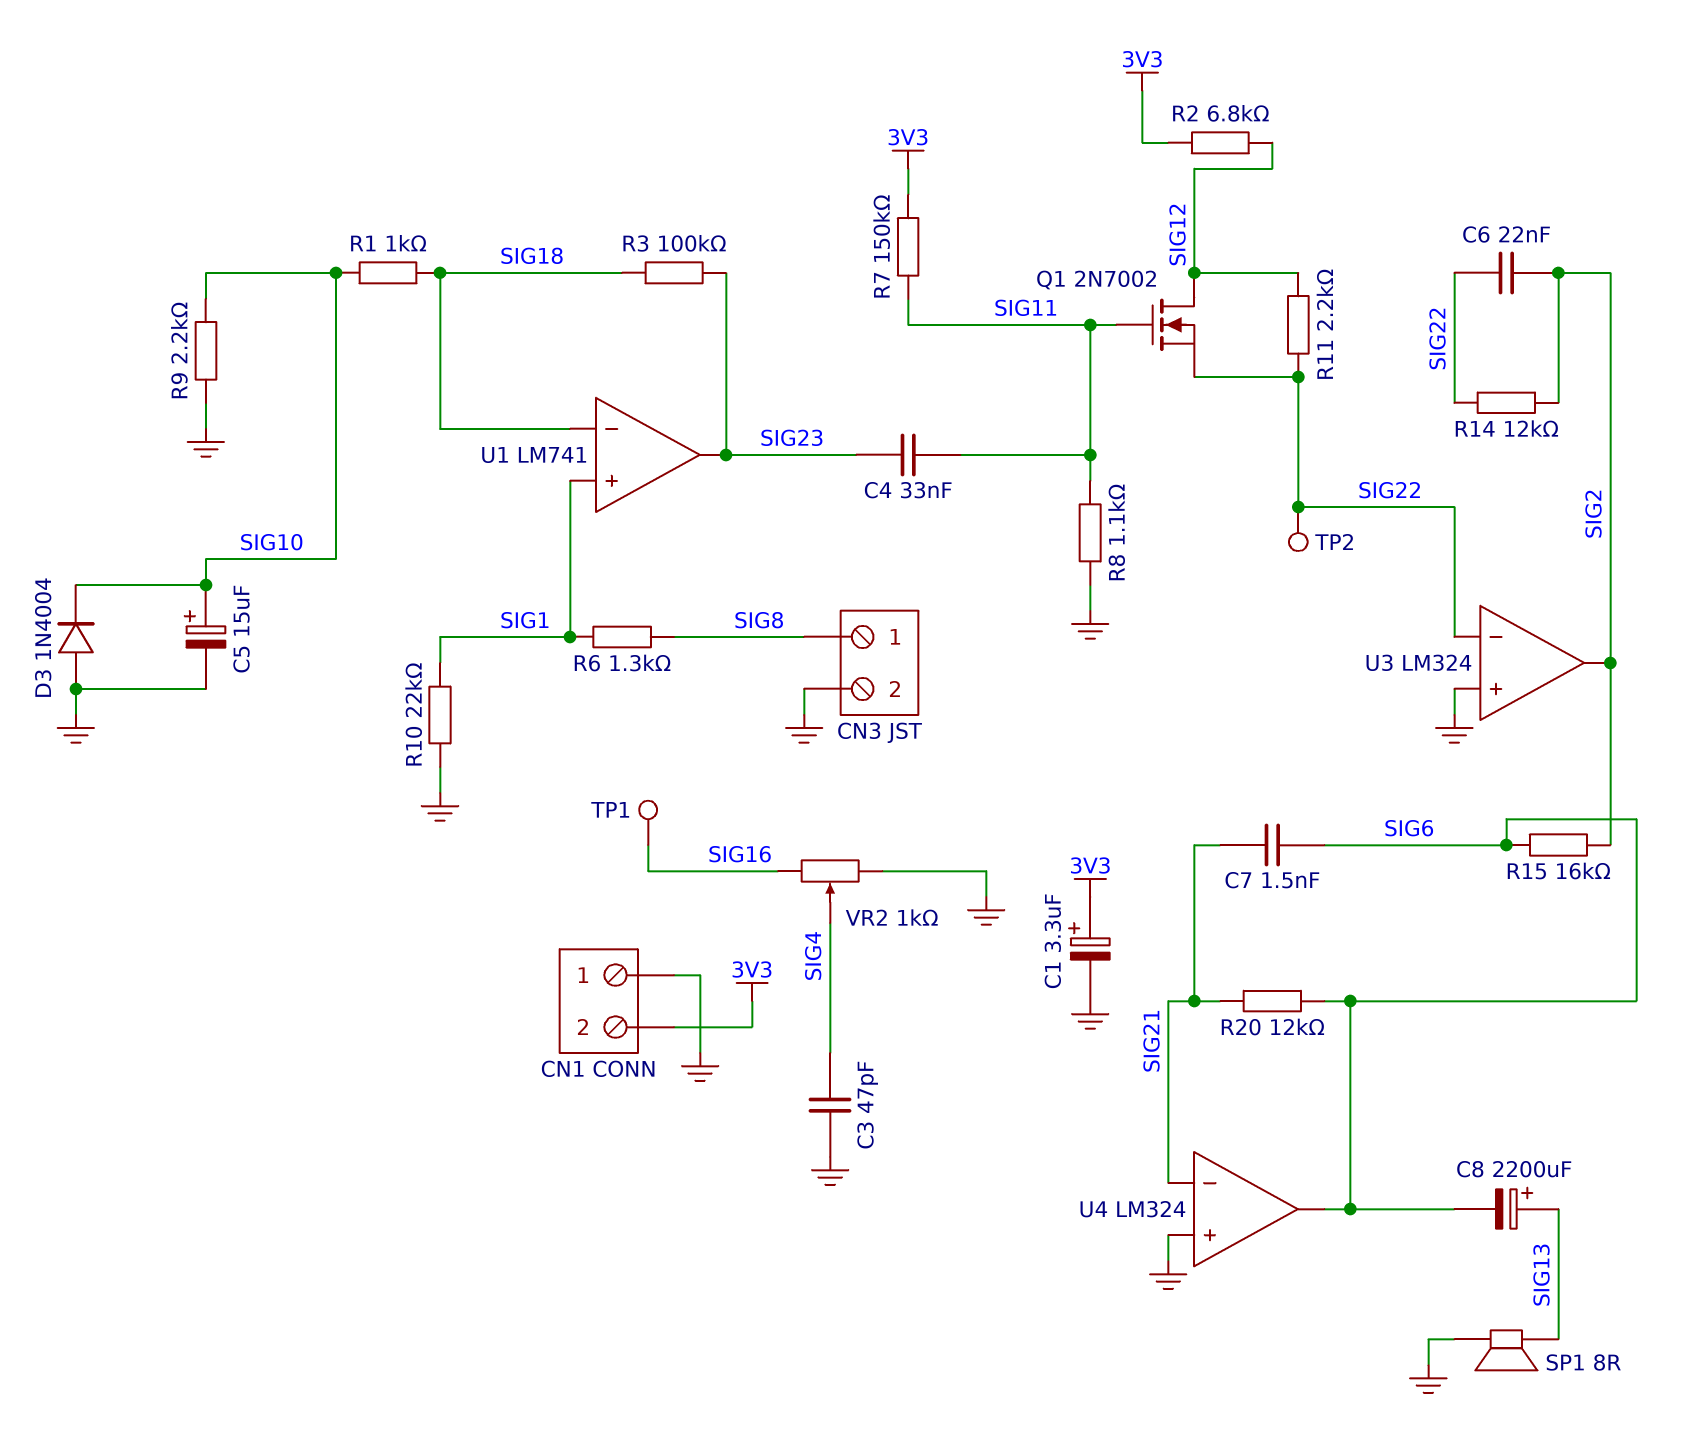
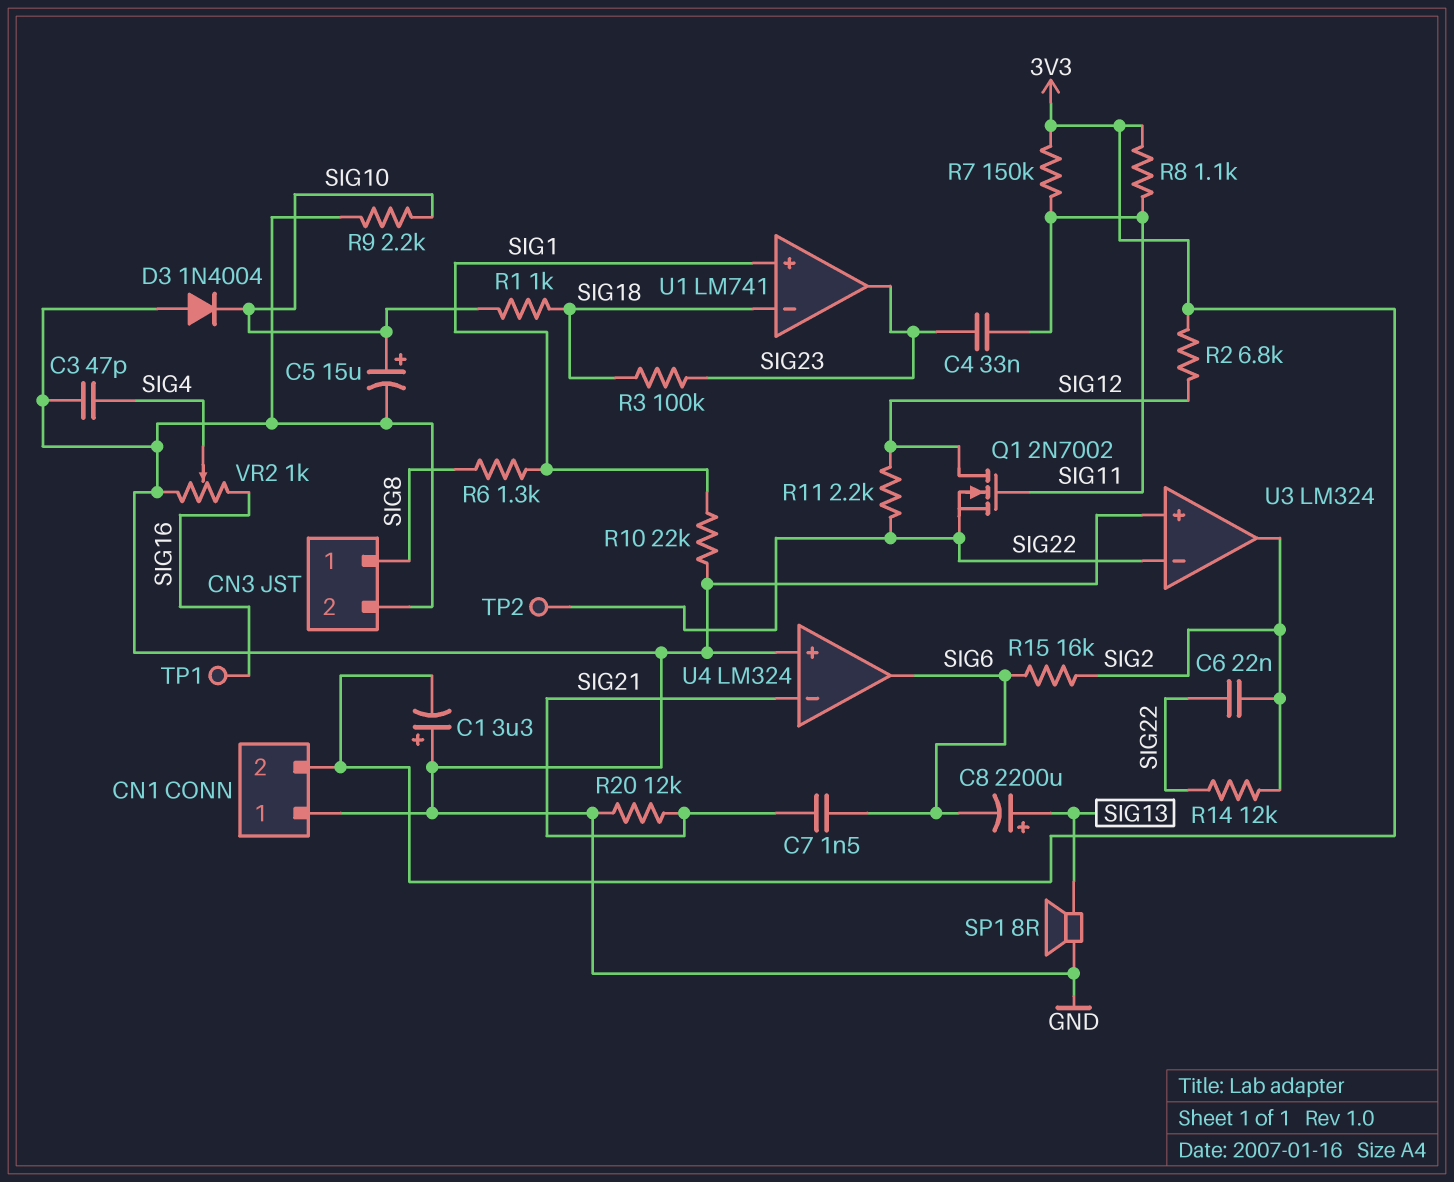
C1: 3.3uF (plus 3V3, minus GND) -> 3.3uF (plus GND, minus 3V3)
R8: 1.1k (GND, SIG11) -> 1.1k (3V3, SIG11)
R20: 12k (SIG6, SIG21) -> 12k (GND, SIG21)

